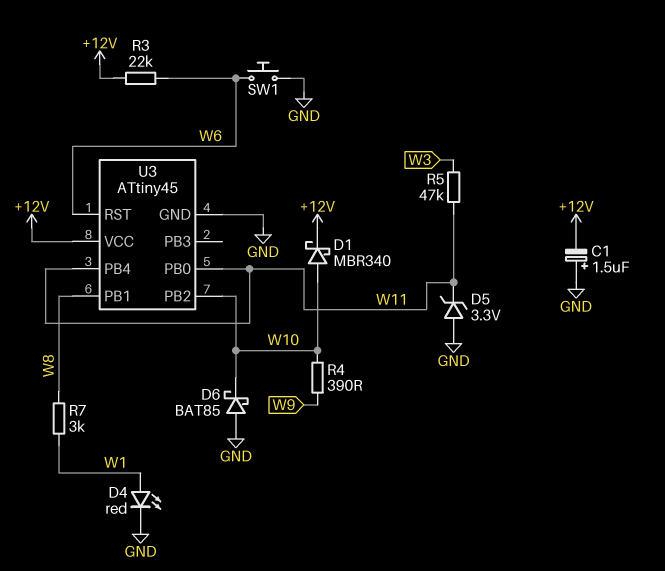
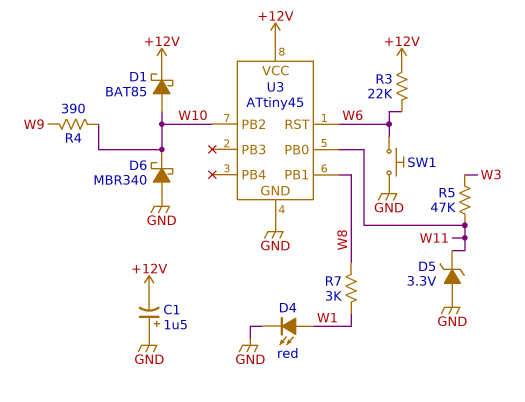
D1: schottky MBR340 (A W10, K +12V) -> schottky BAT85 (A W10, K +12V)
D6: schottky BAT85 (A GND, K W10) -> schottky MBR340 (A GND, K W10)
U3 pin PB4: W11 -> none

